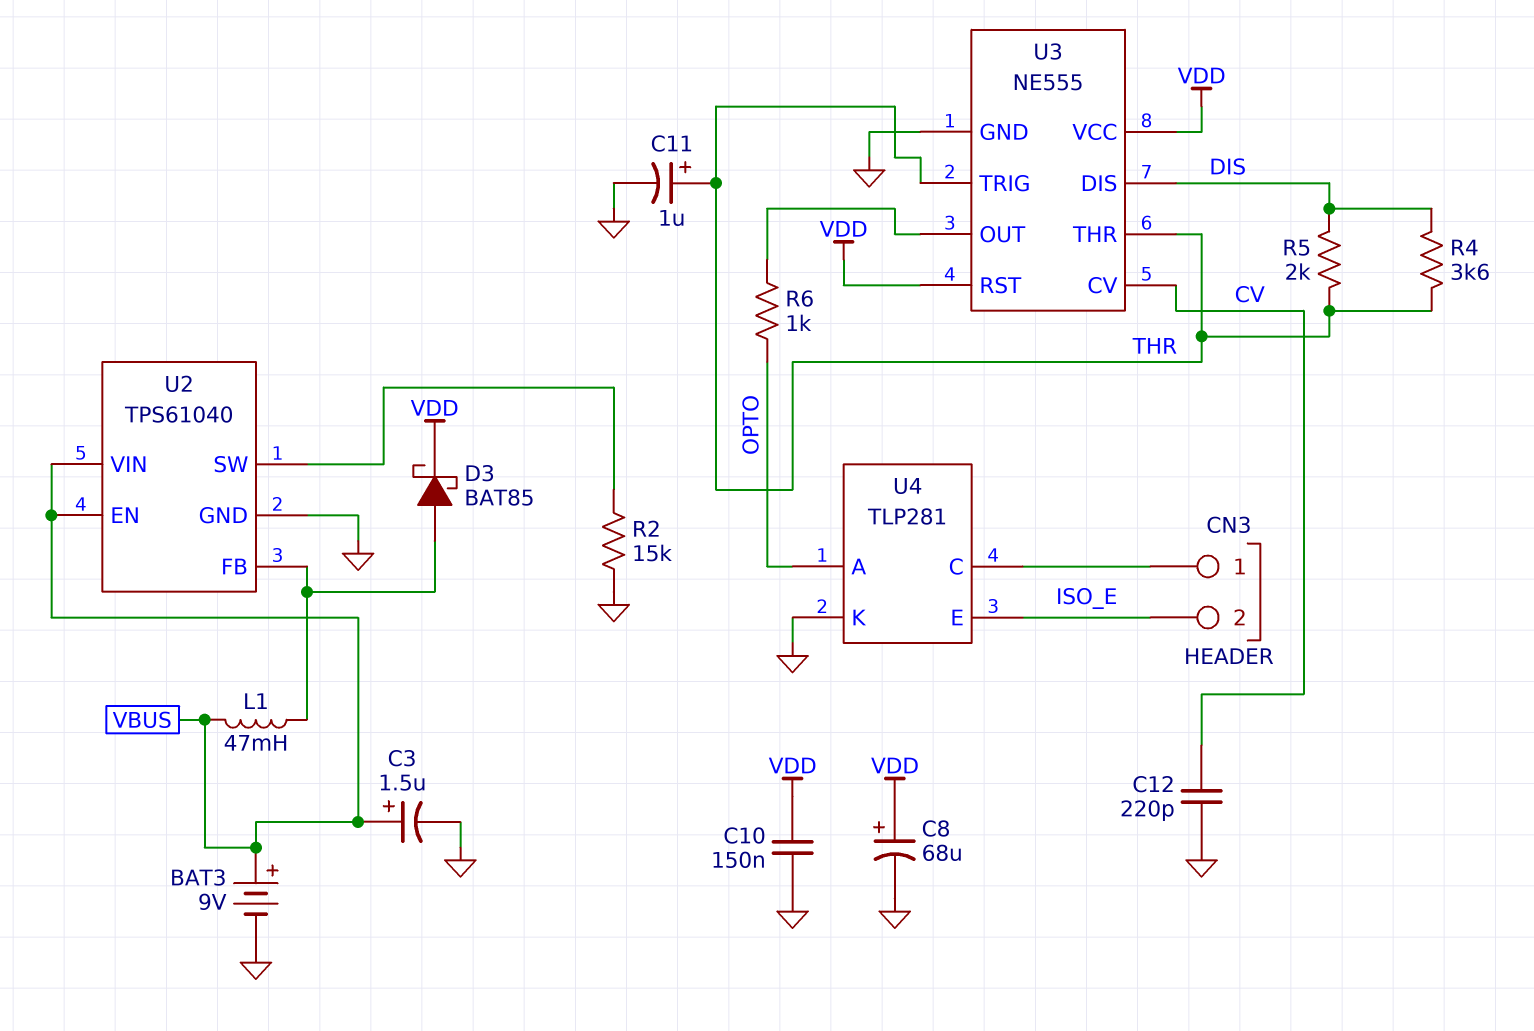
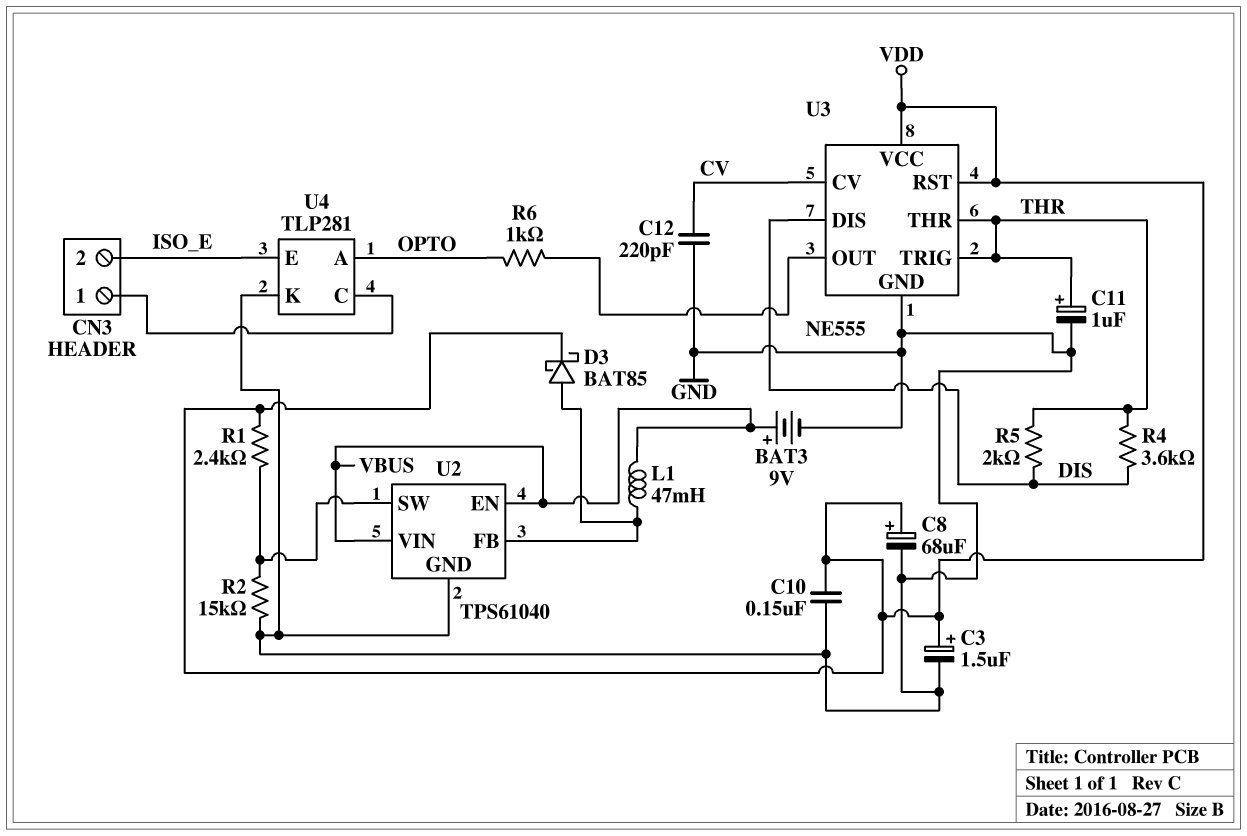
C3: 1.5uF (plus VBUS, minus GND) -> 1.5uF (plus VDD, minus GND)
R1: none -> 2.4k (U2/SW, VDD)

